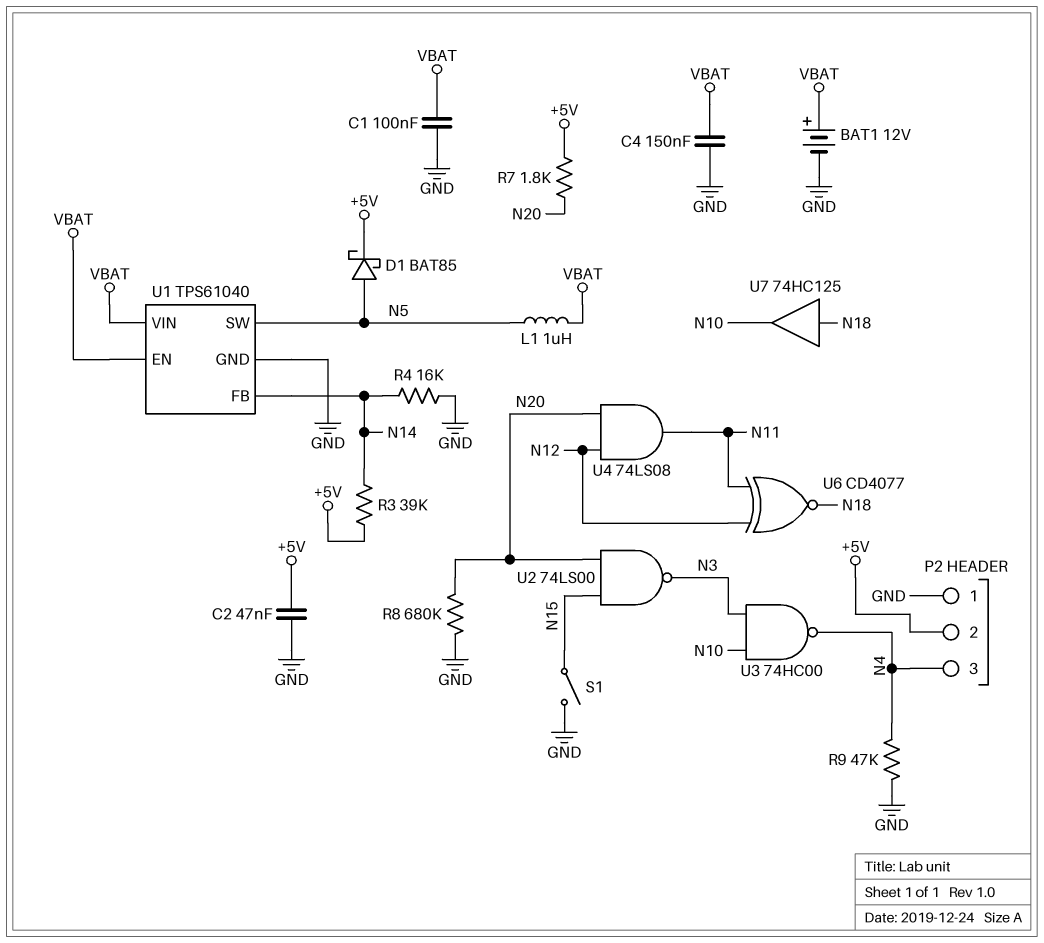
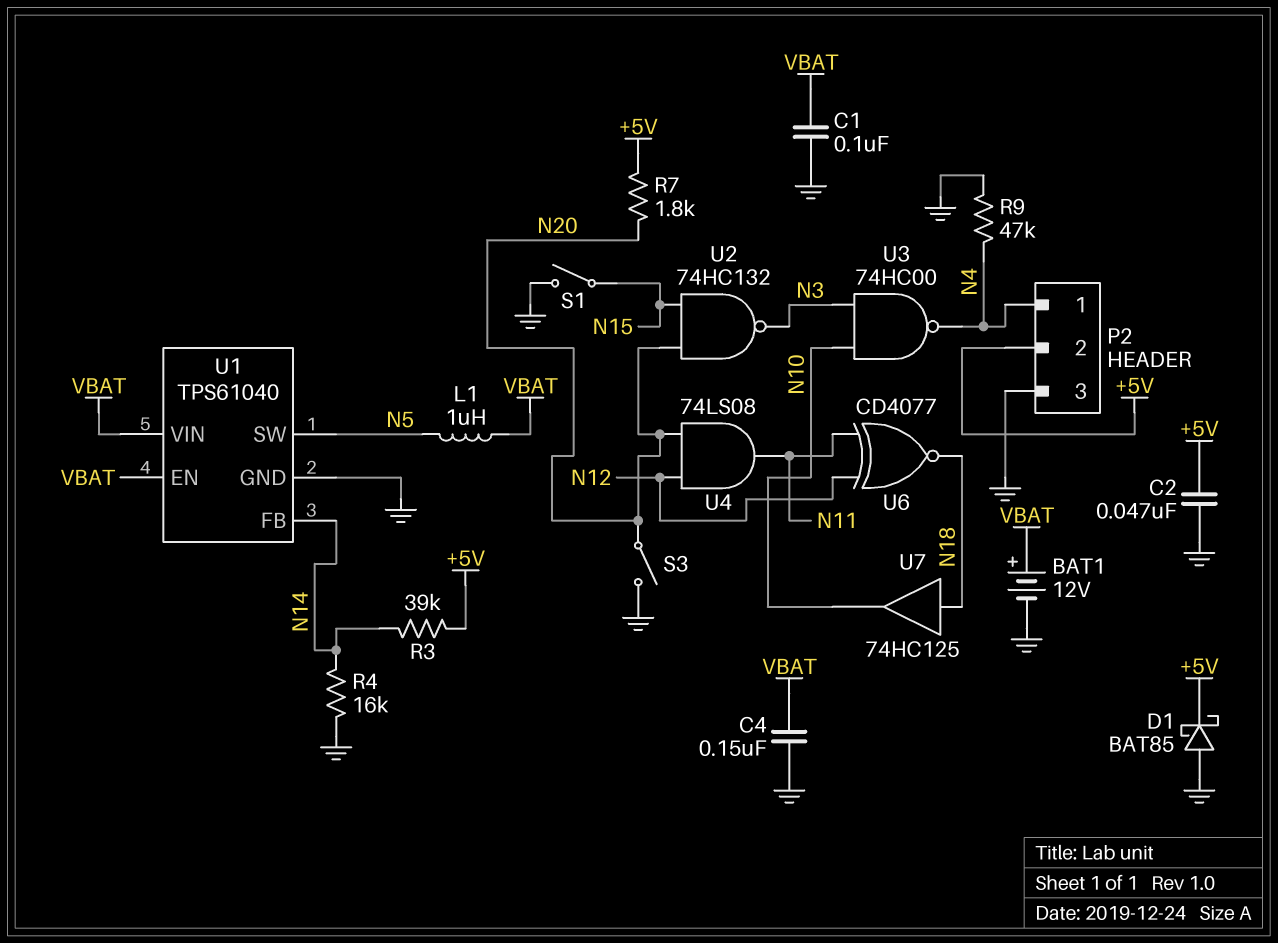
D1: schottky BAT85 (A N5, K +5V) -> schottky BAT85 (A GND, K +5V)
P2 pin 1: GND -> N4
P2 pin 3: N4 -> GND
R8: 680k (GND, N20) -> none
S3: none -> switch (GND, N20)
U2: NAND 74LS00 (in N15, in N20, out N3) -> NAND 74HC132 (in N15, in N20, out N3)

